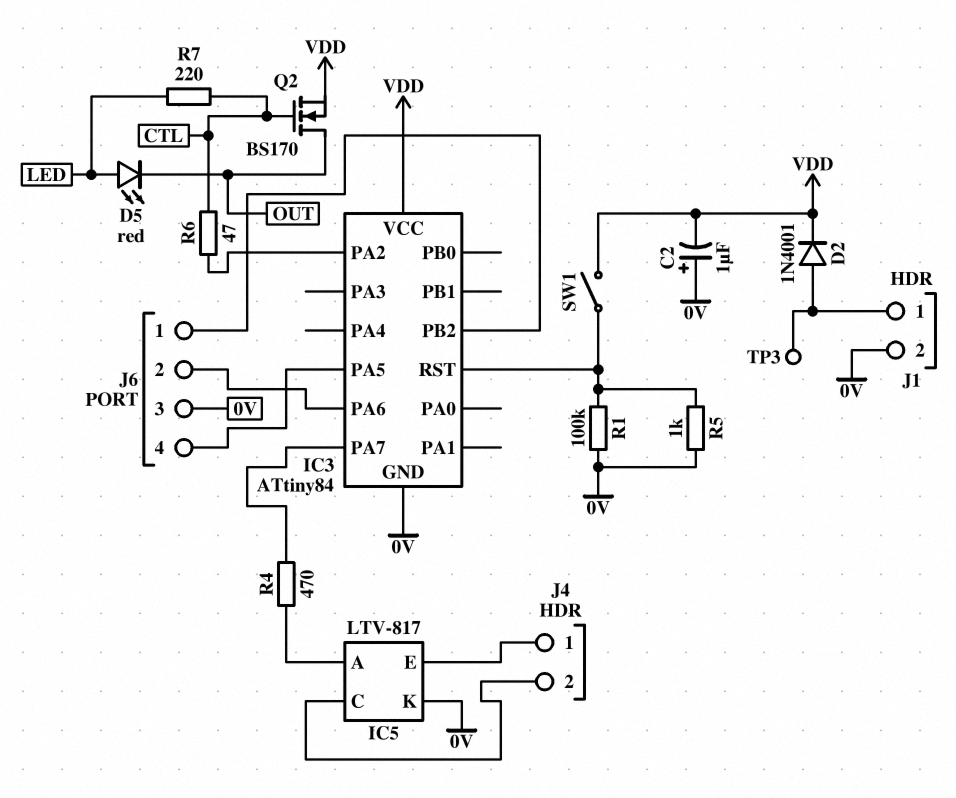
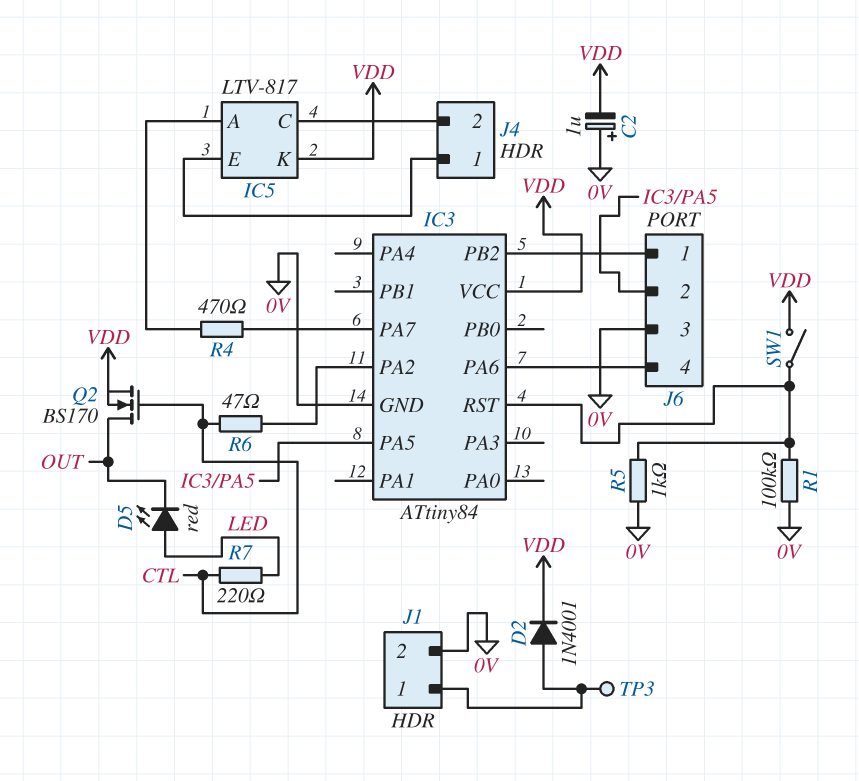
IC5 pin K: 0V -> VDD
J6 pin 2: IC3/PA6 -> IC3/PA5
J6 pin 4: IC3/PA5 -> IC3/PA6

